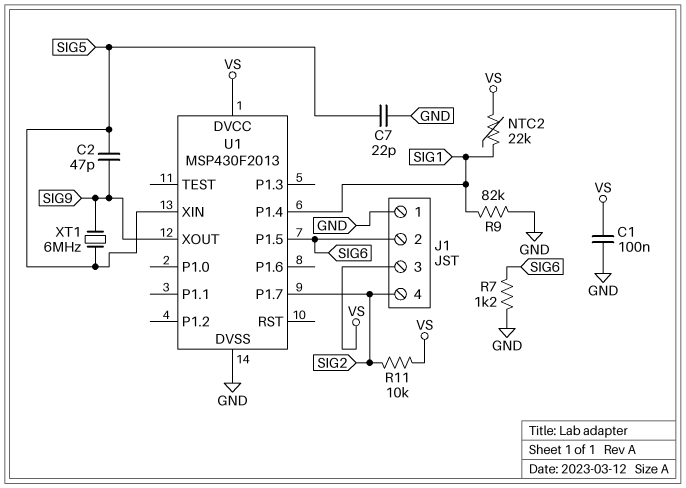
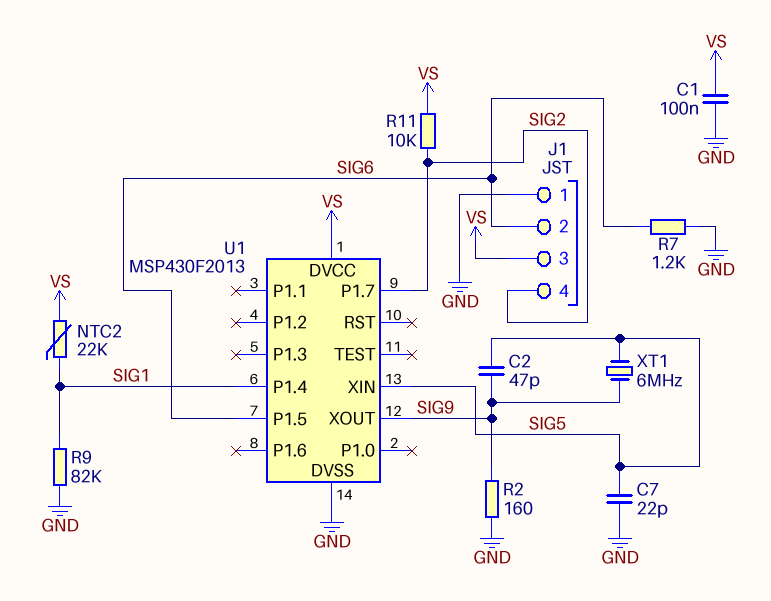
R2: none -> 160 (GND, SIG9)

